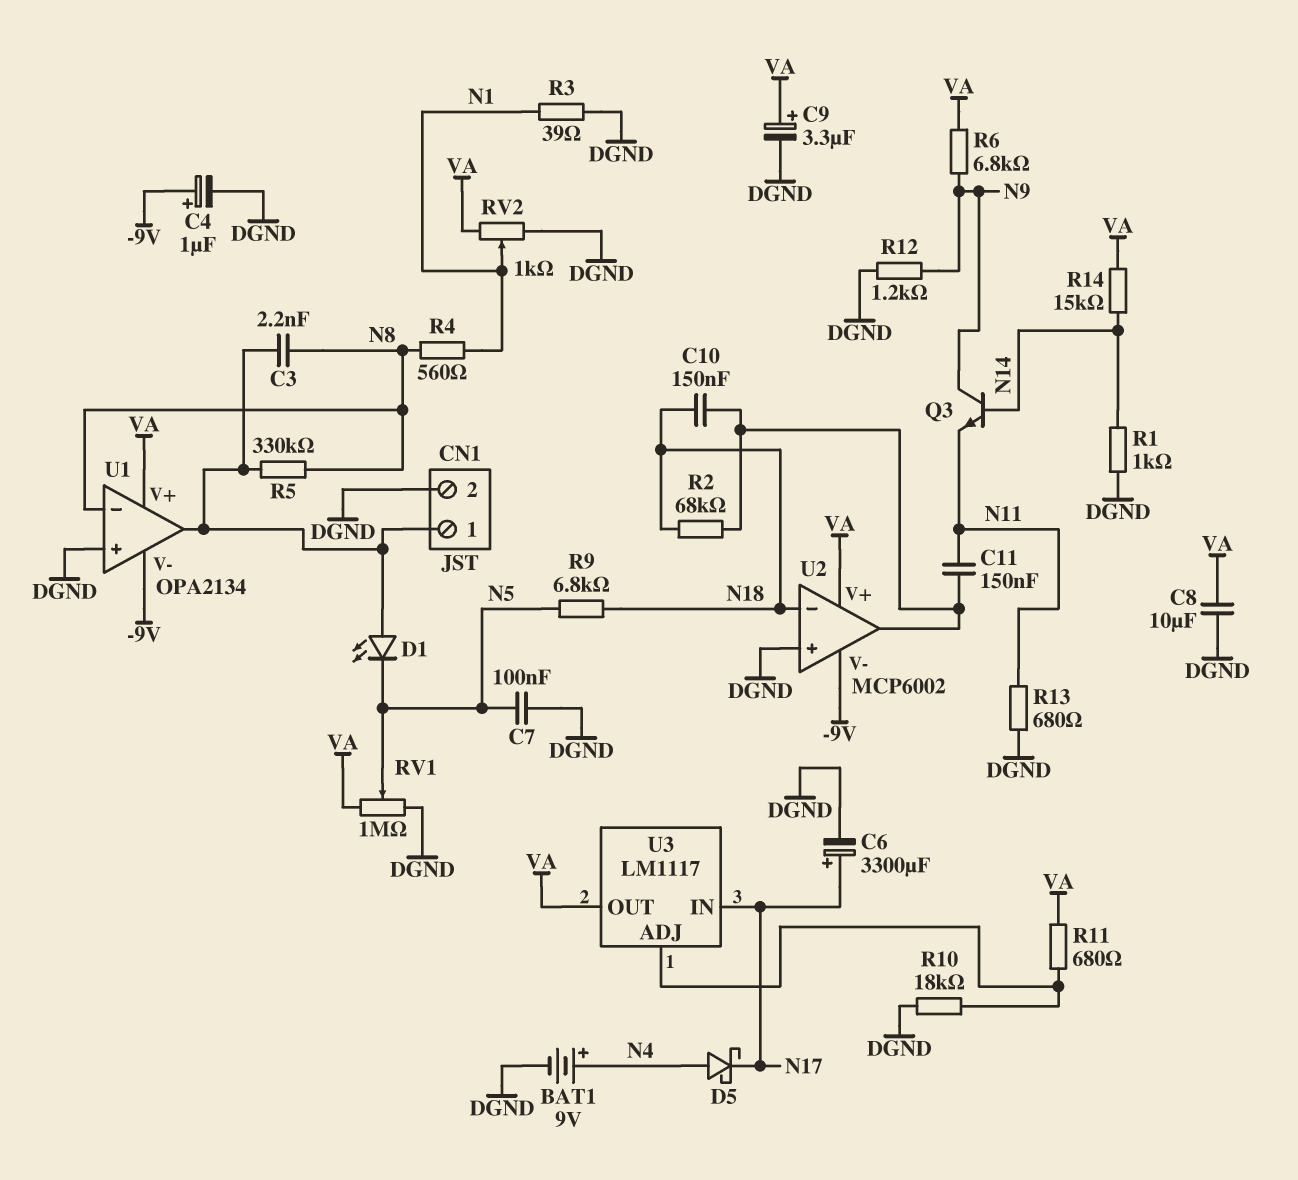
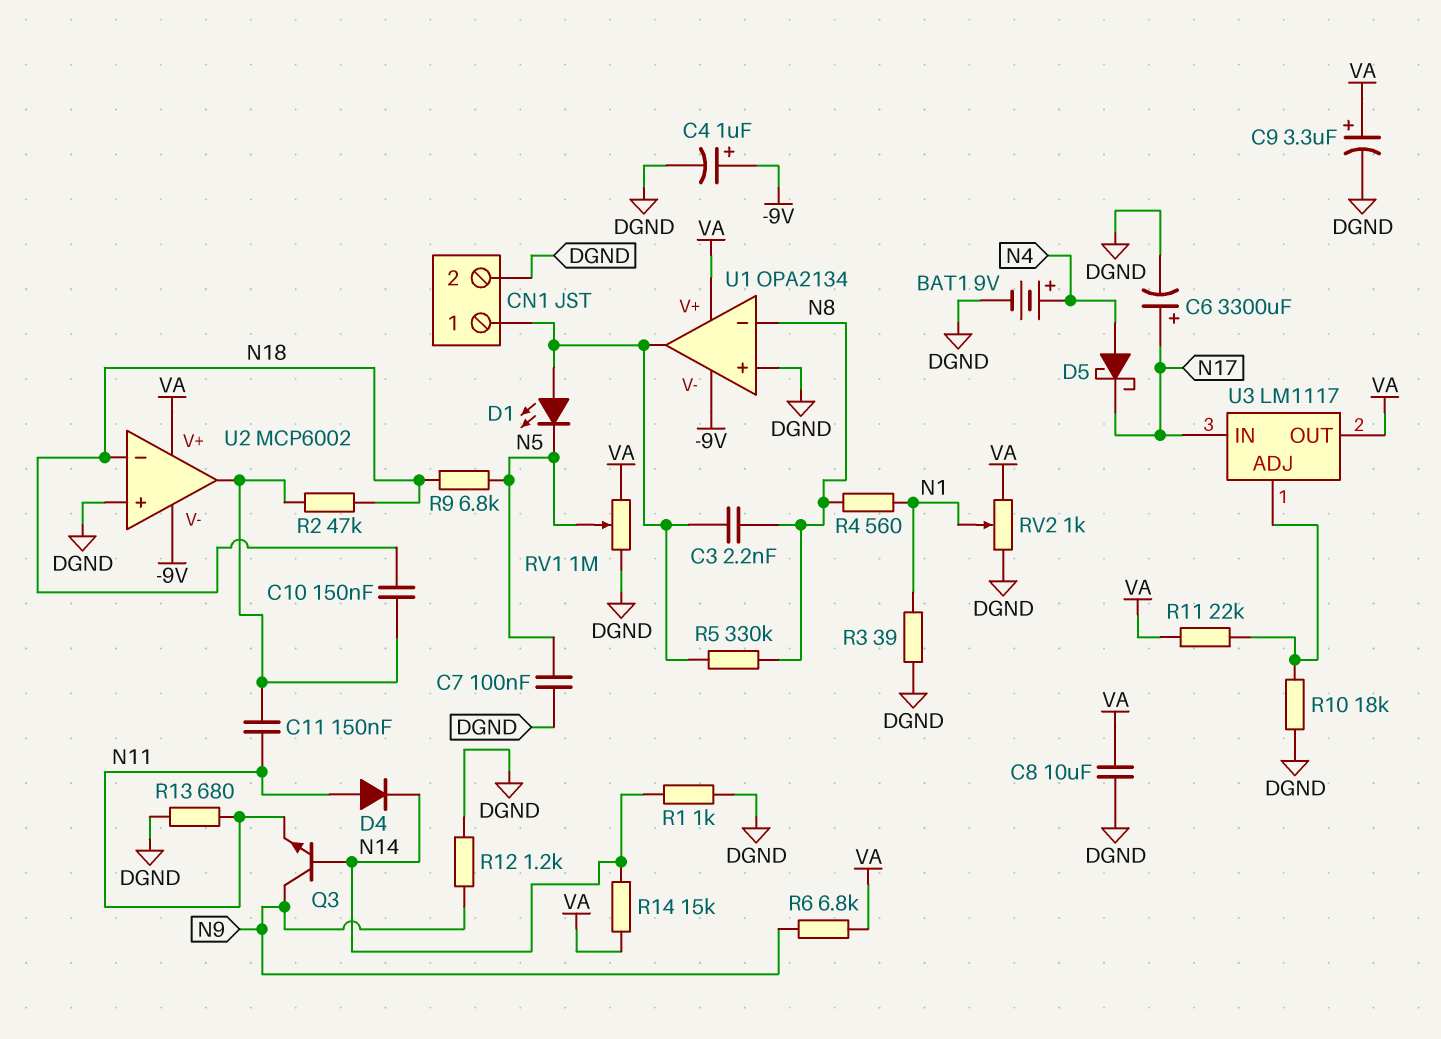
D4: none -> diode (A N11, K N14)
R2: 68k (N18, U2/out) -> 47k (N18, U2/out)
R11: 680 (U3/ADJ, VA) -> 22k (U3/ADJ, VA)

